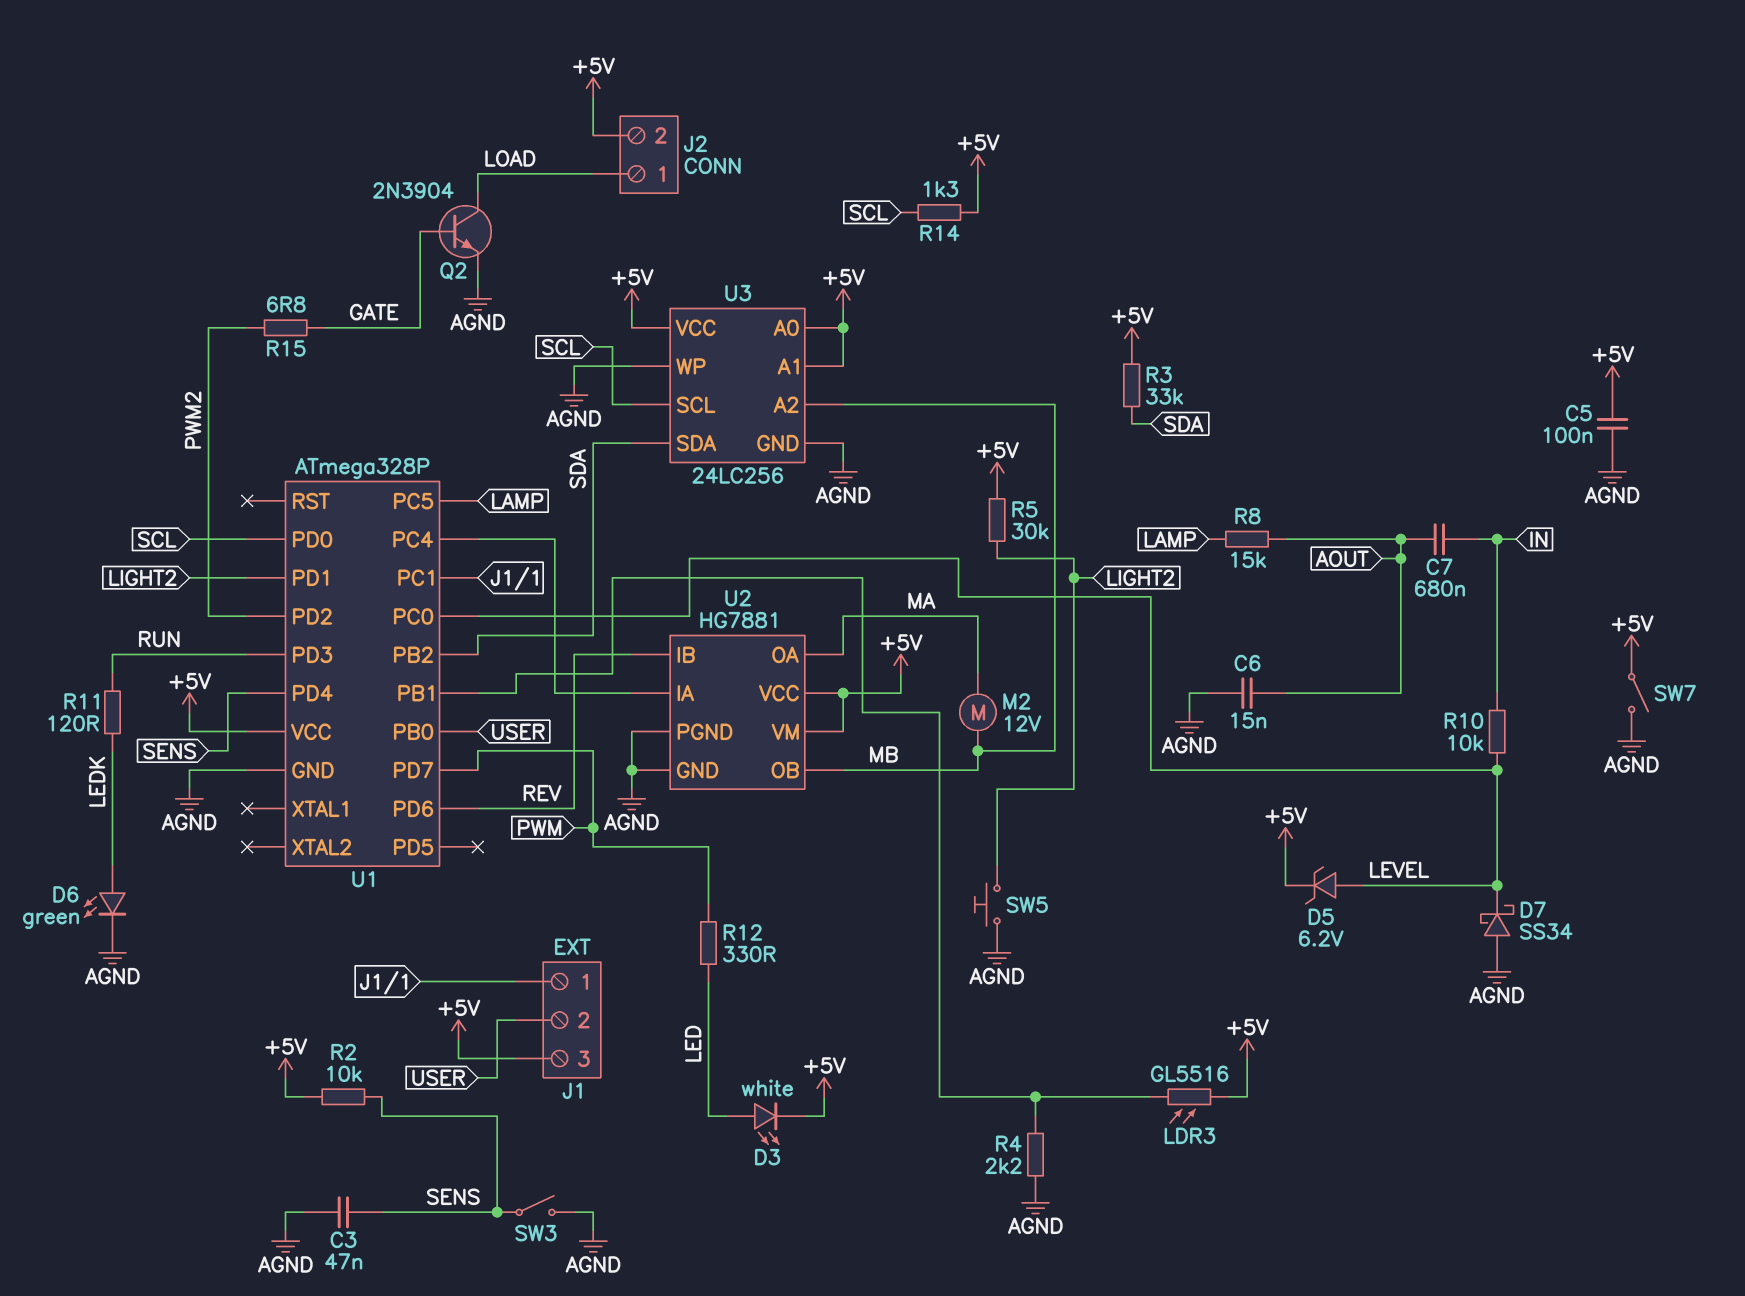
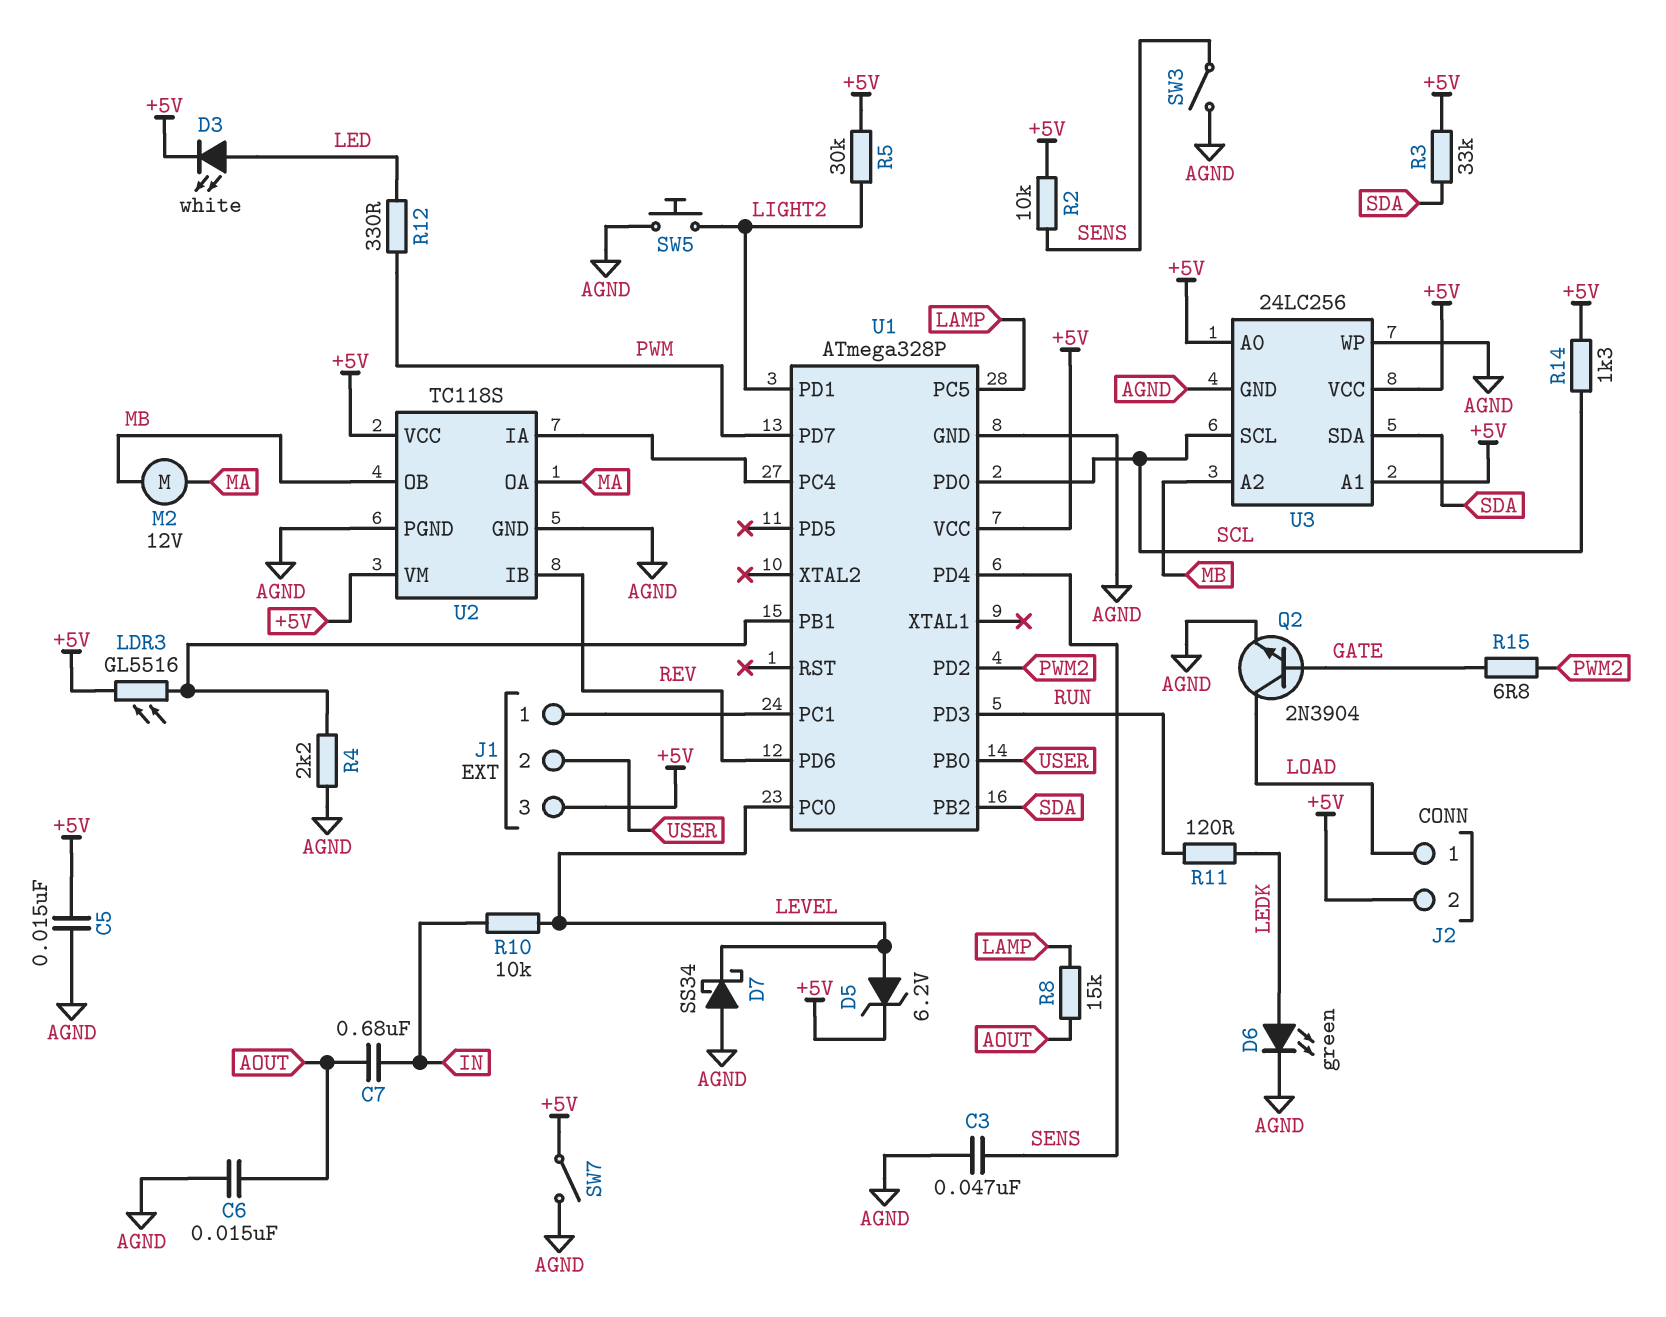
C5: 100nF (+5V, AGND) -> 15nF (+5V, AGND)
U2: HG7881 -> TC118S

